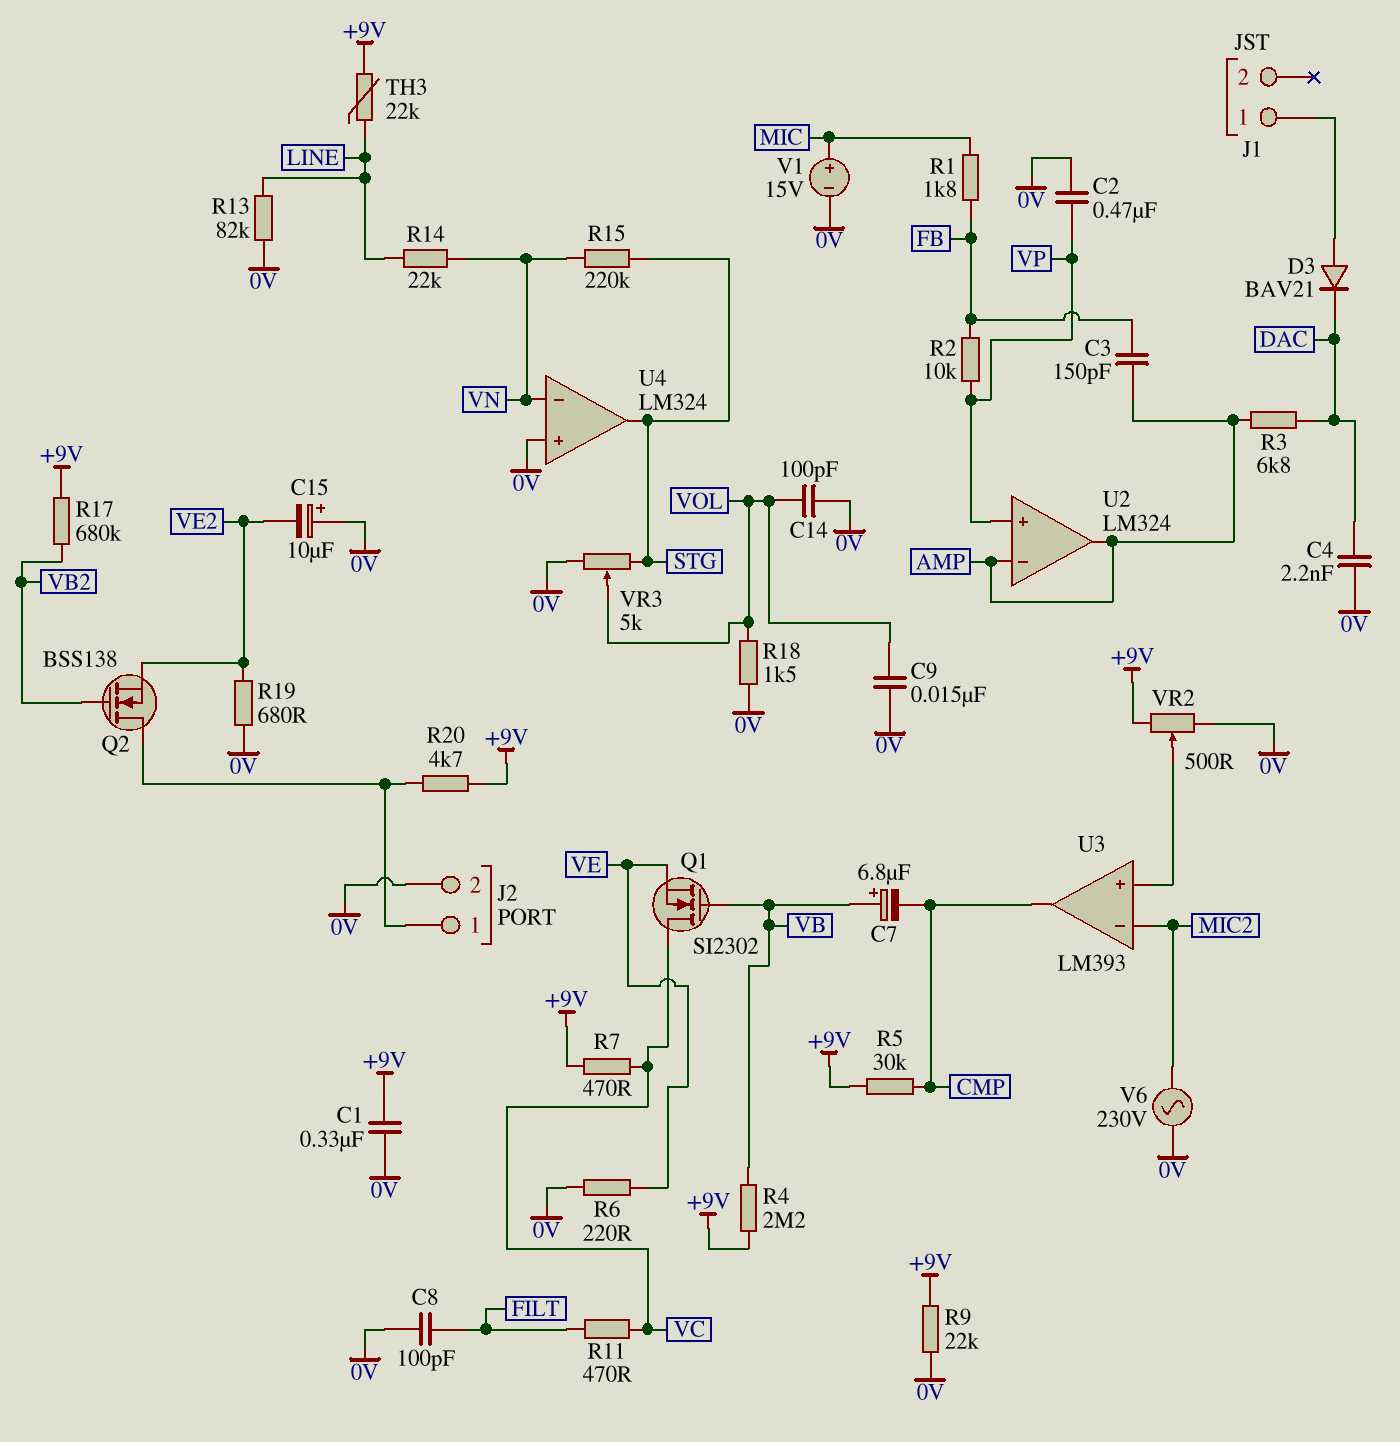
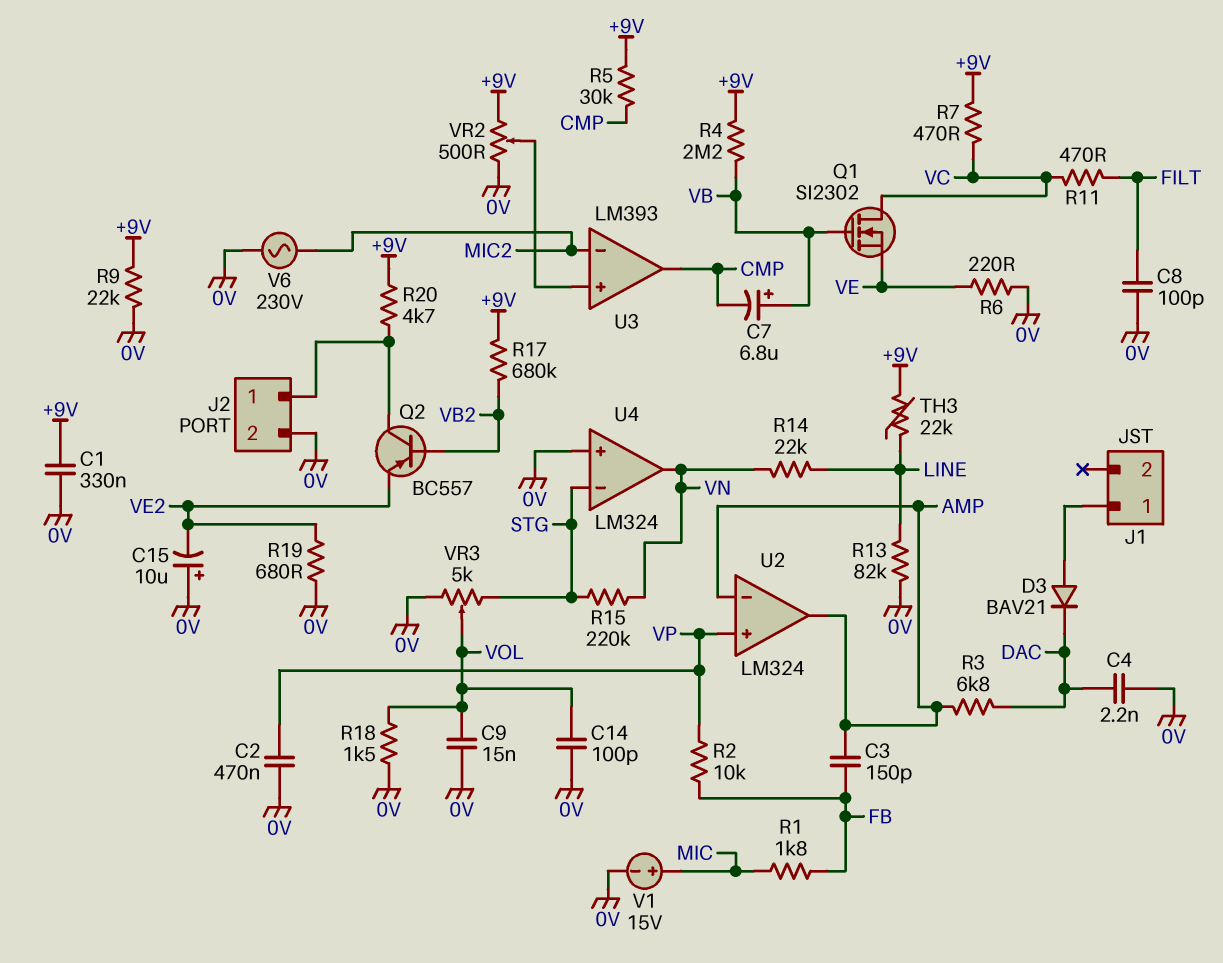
Q2: NMOS BSS138 (G VB2, D J2/1, S VE2) -> PNP BC557 (B VB2, C J2/1, E VE2)
U4 pin in-: VN -> STG
U4 pin out: STG -> VN

